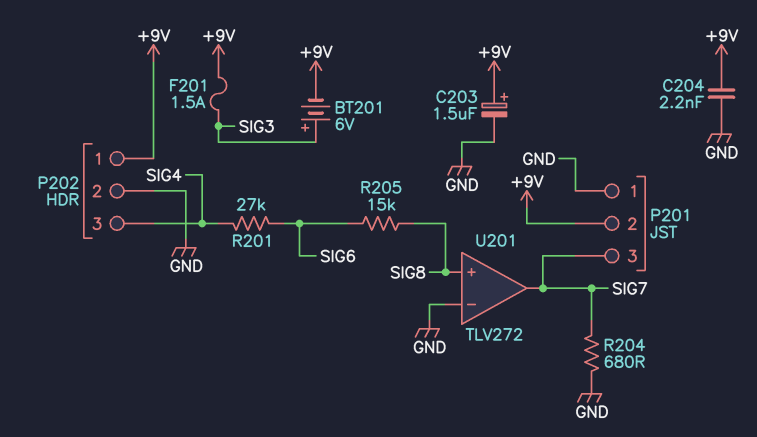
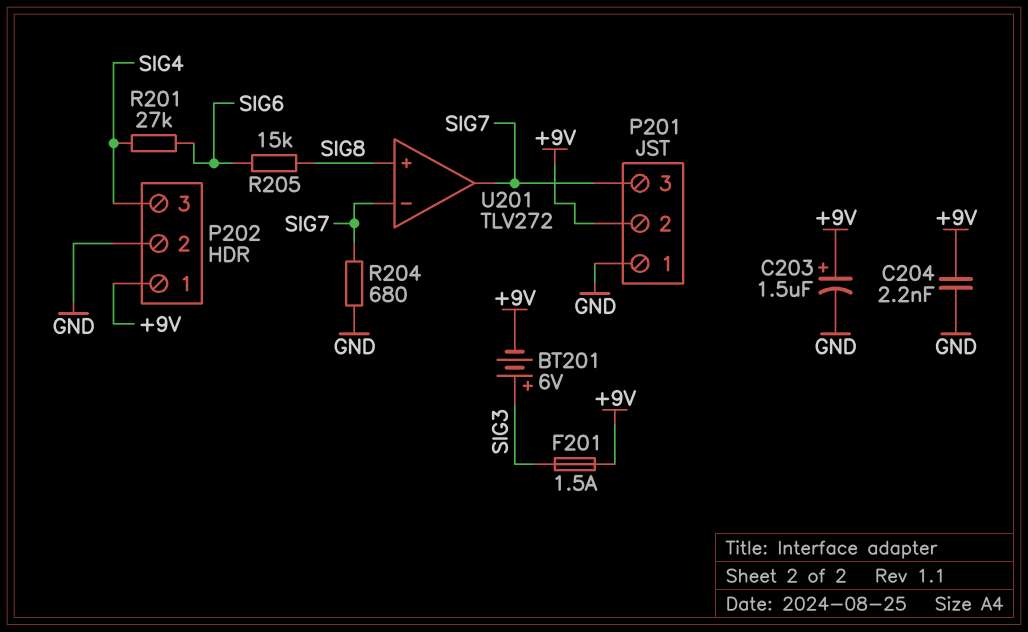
U201 pin in-: GND -> SIG7

